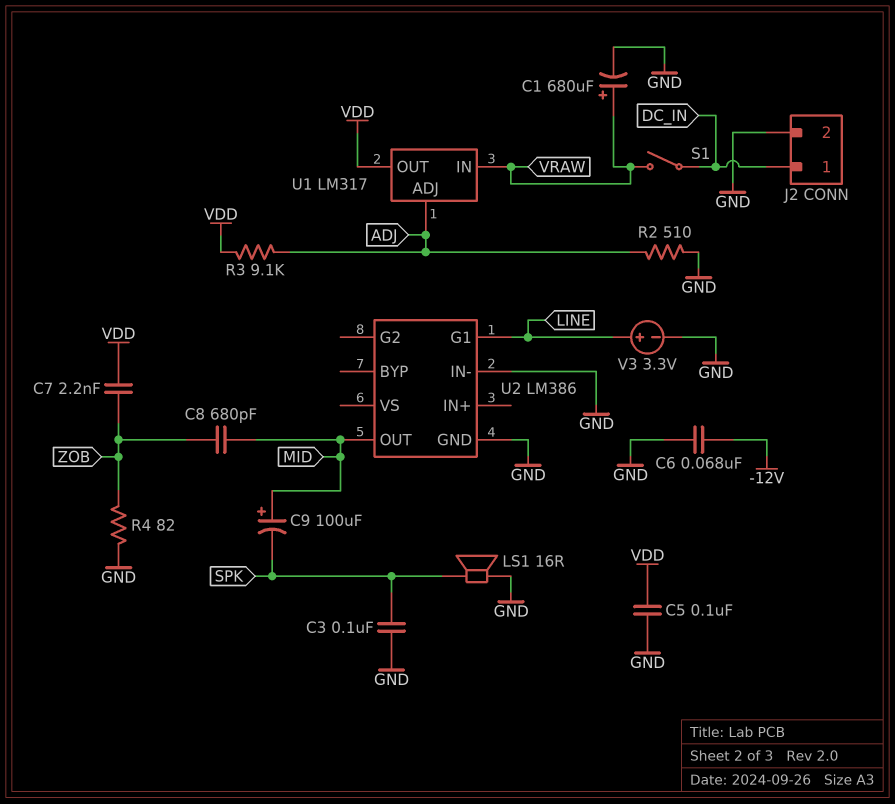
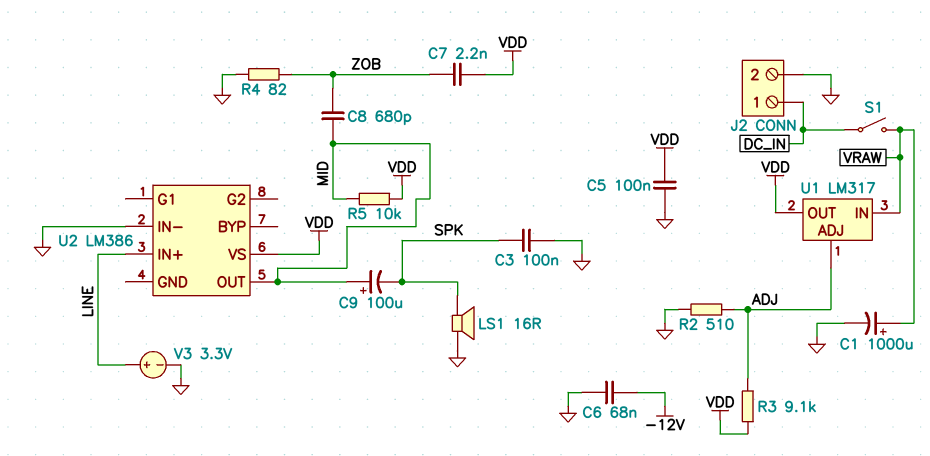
C1: 680uF (plus VRAW, minus GND) -> 1000uF (plus VRAW, minus GND)
R5: none -> 10k (MID, VDD)
U2 pin G1: LINE -> none
U2 pin GND: GND -> none
U2 pin IN+: none -> LINE
U2 pin VS: none -> VDD

